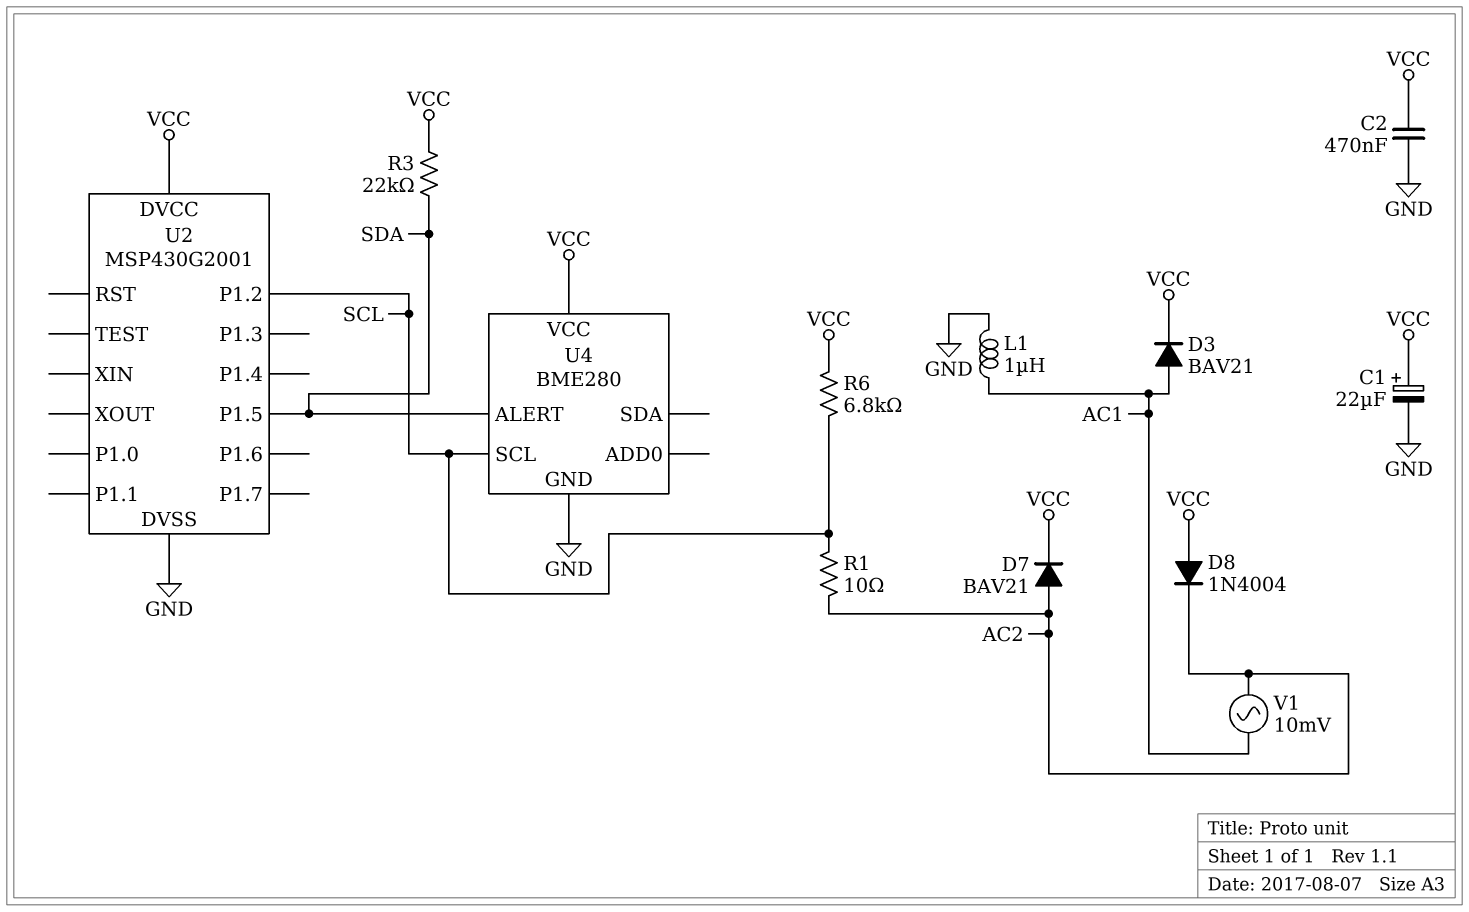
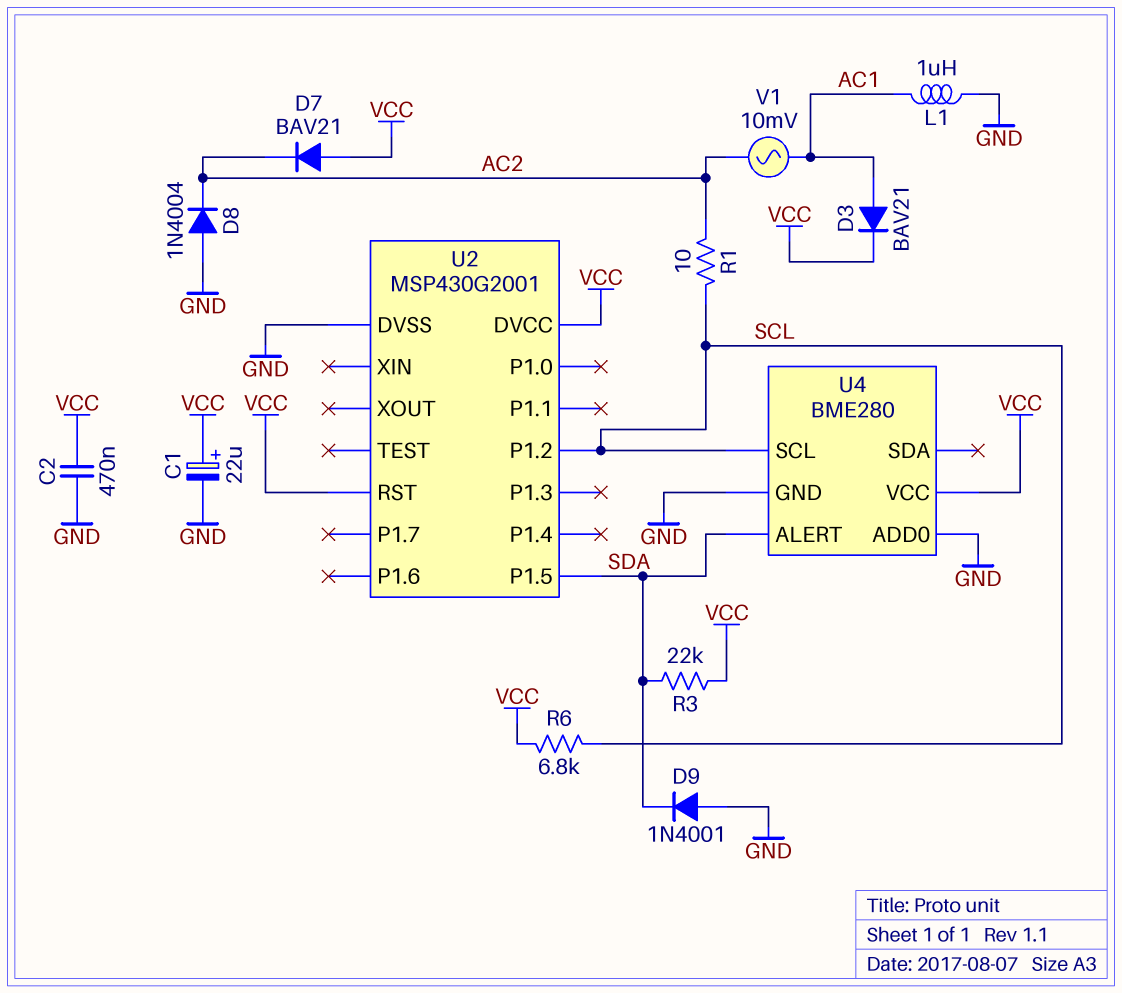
D7: diode BAV21 (A AC2, K VCC) -> diode BAV21 (A VCC, K AC2)
D8: diode 1N4004 (A VCC, K AC2) -> diode 1N4004 (A GND, K AC2)
D9: none -> diode 1N4001 (A GND, K SDA)
U2 pin RST: none -> VCC
U4 pin ADD0: none -> GND

